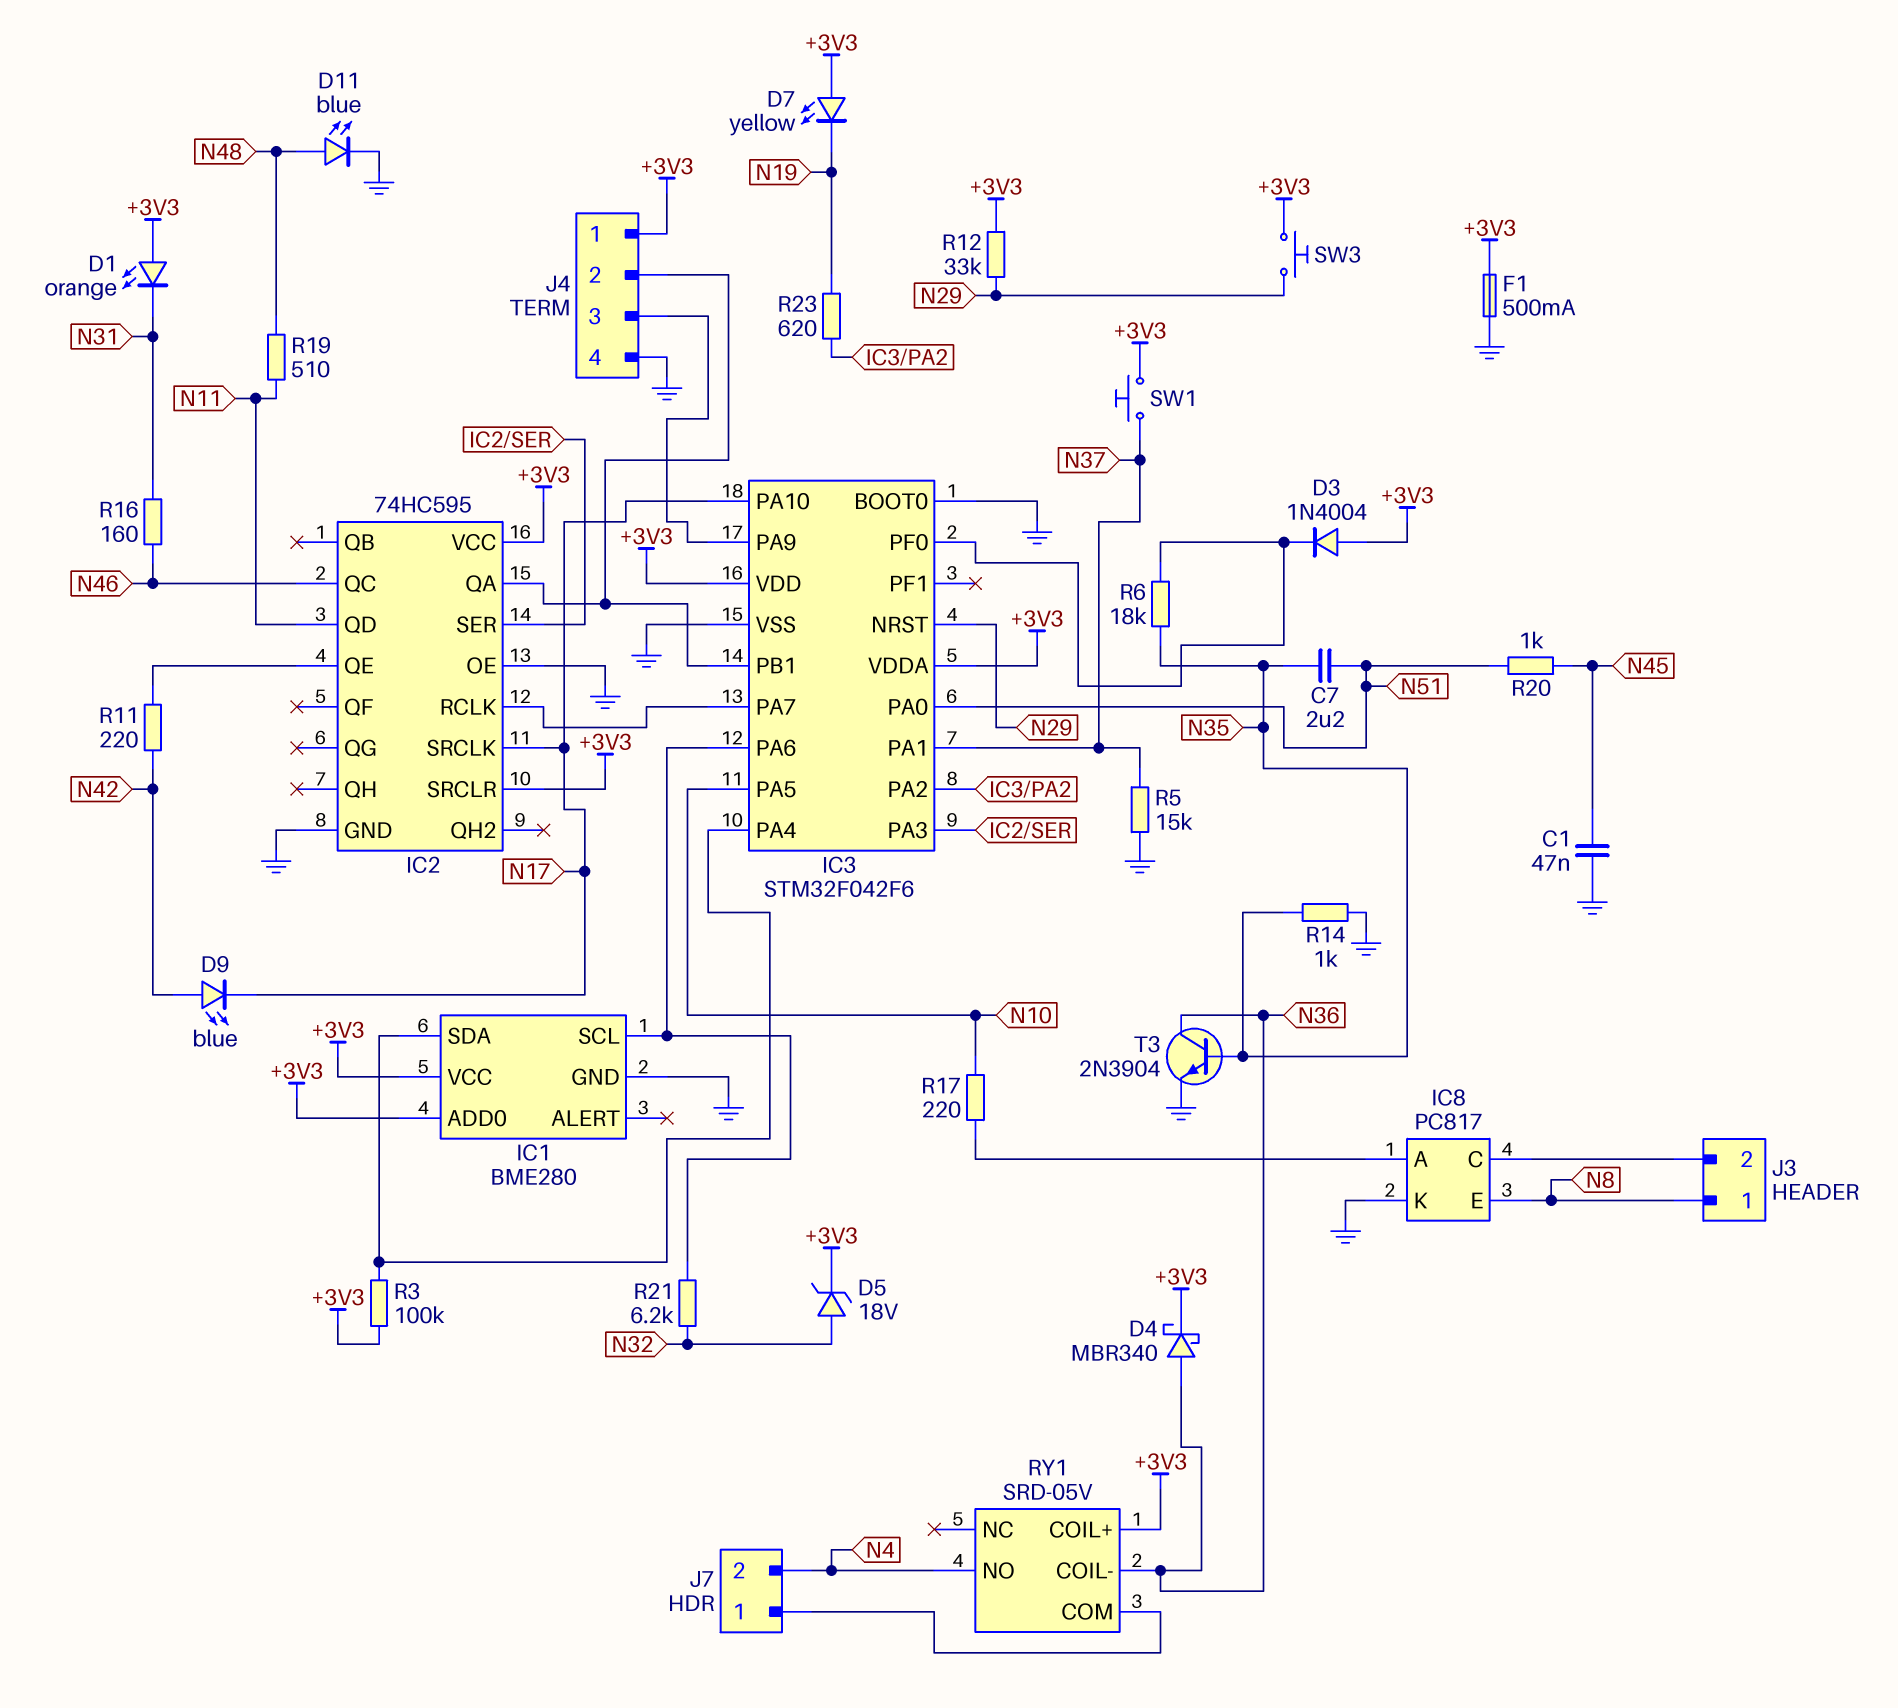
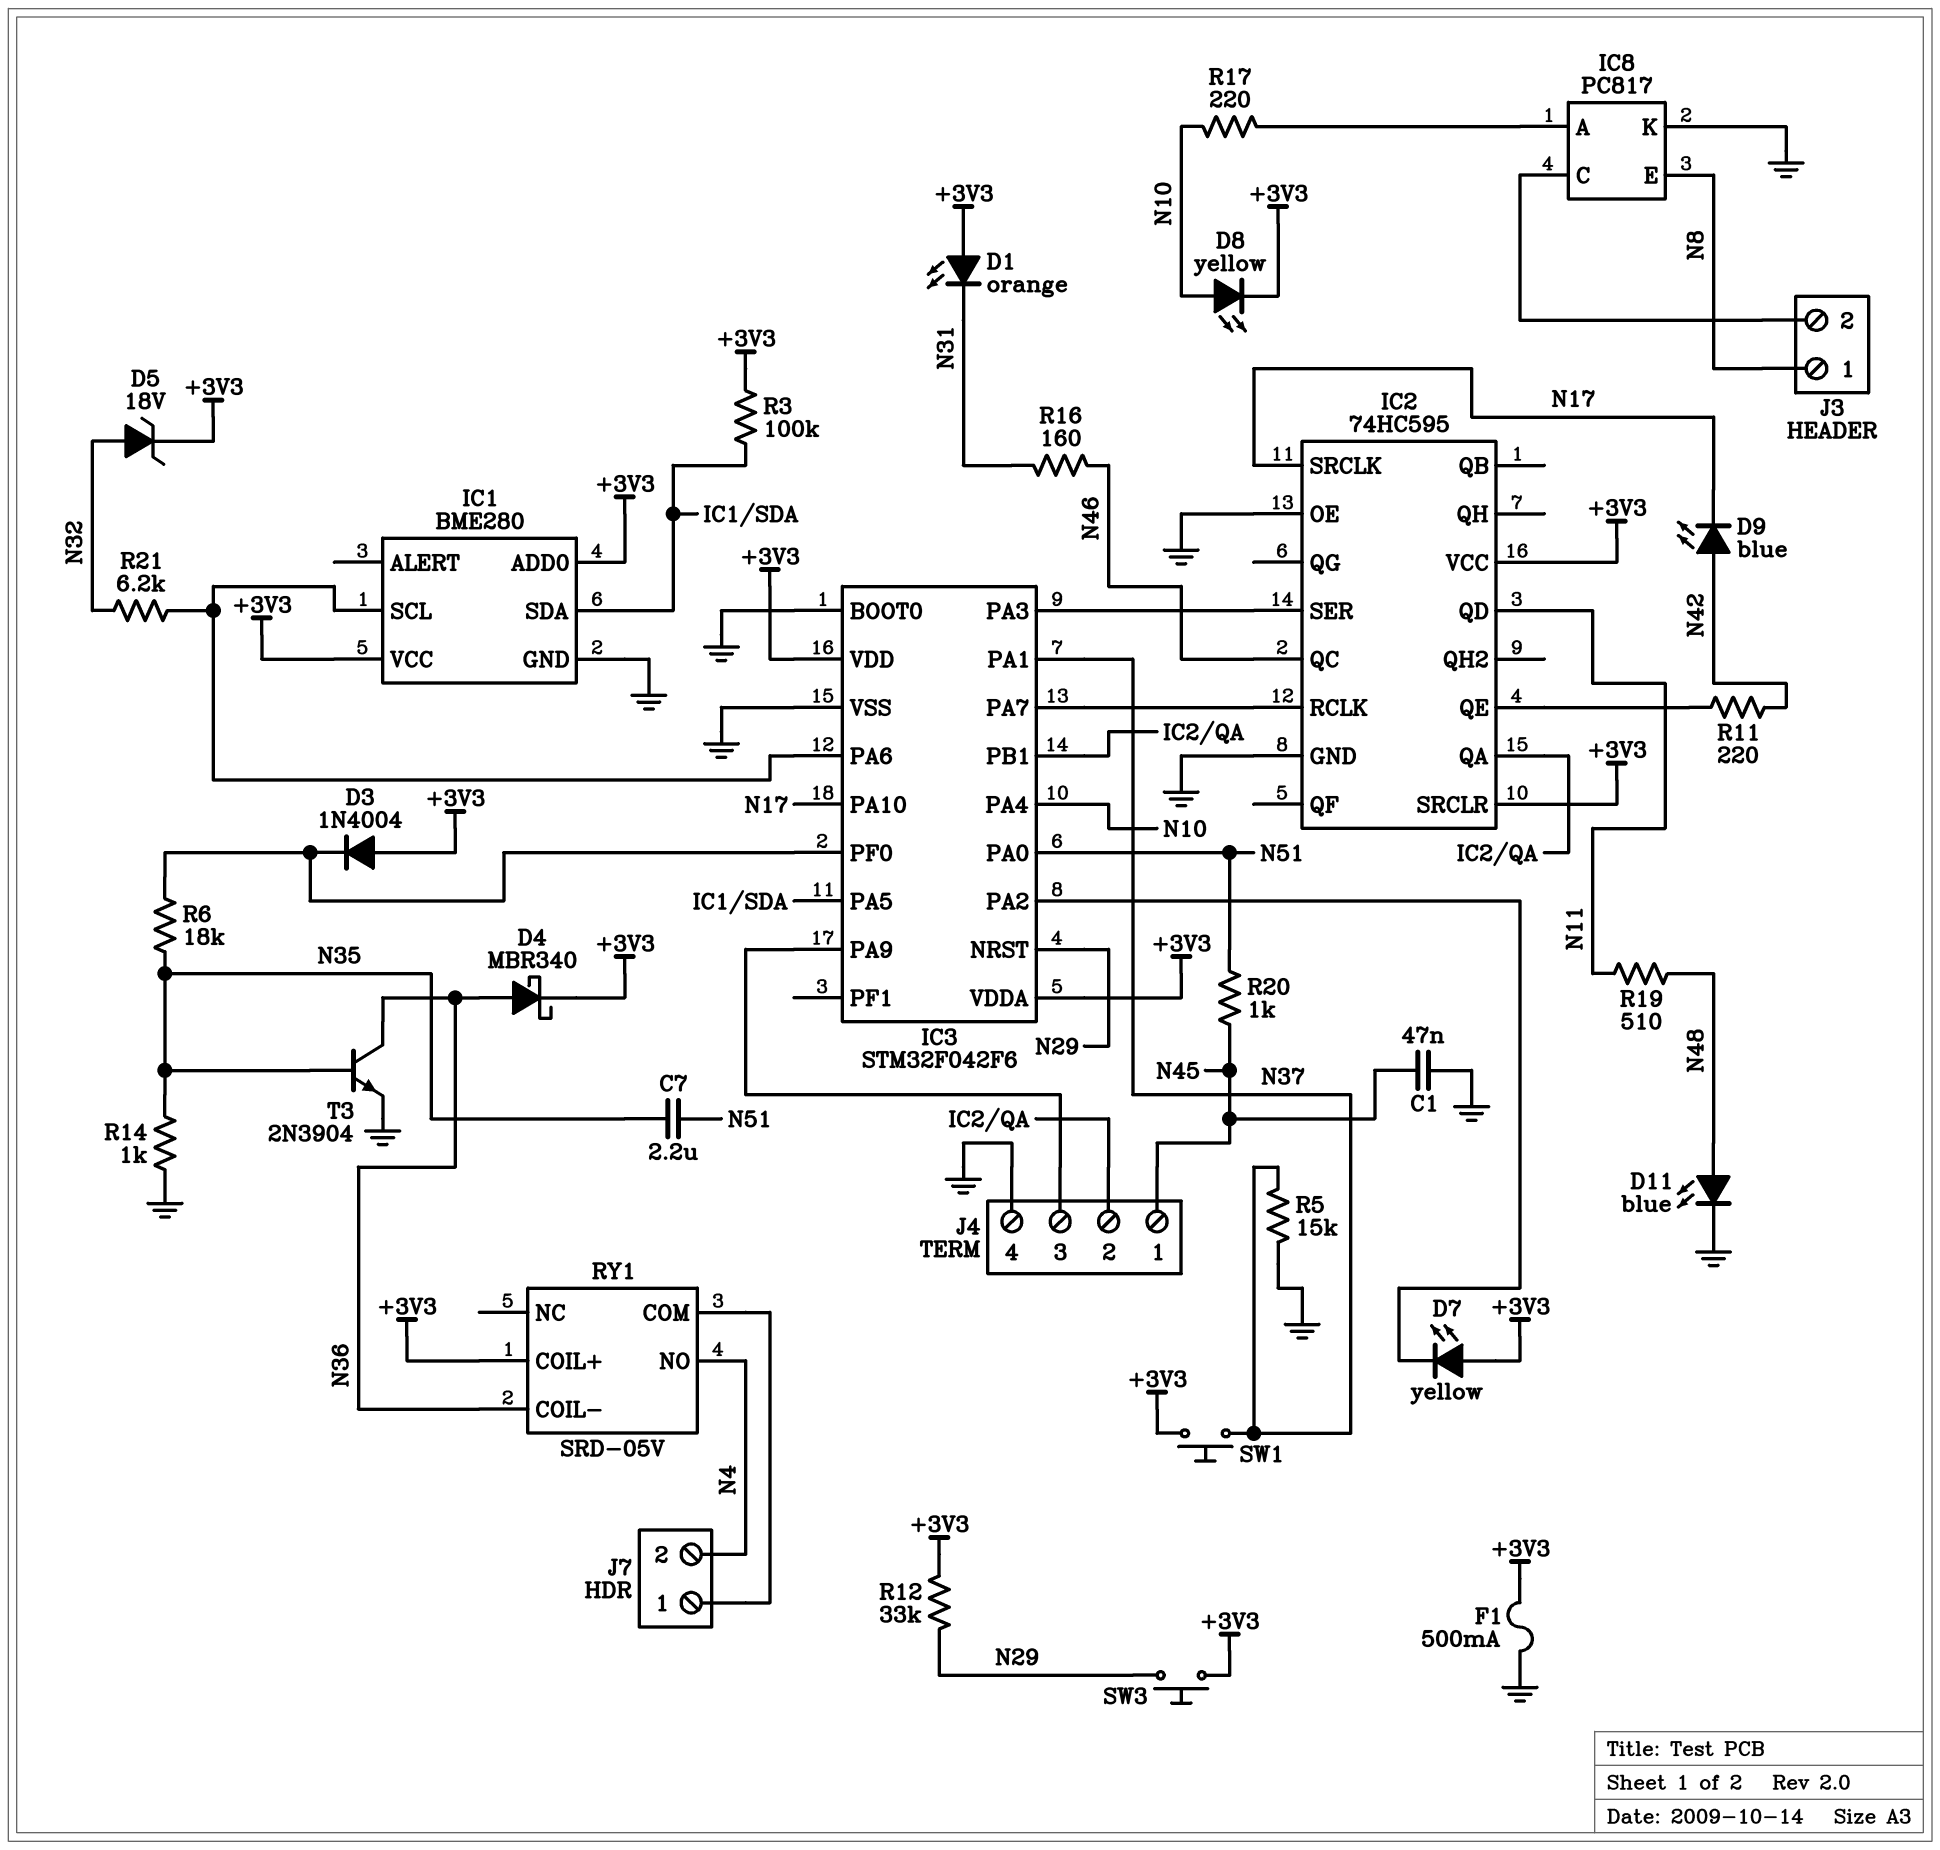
D7: LED yellow (A +3V3, K N19) -> LED yellow (A +3V3, K IC3/PA2)
D8: none -> LED yellow (A N10, K +3V3)
IC3 pin PA4: IC1/SDA -> N10
IC3 pin PA5: N10 -> IC1/SDA
J4 pin 1: +3V3 -> N45
R23: 620 (IC3/PA2, N19) -> none

